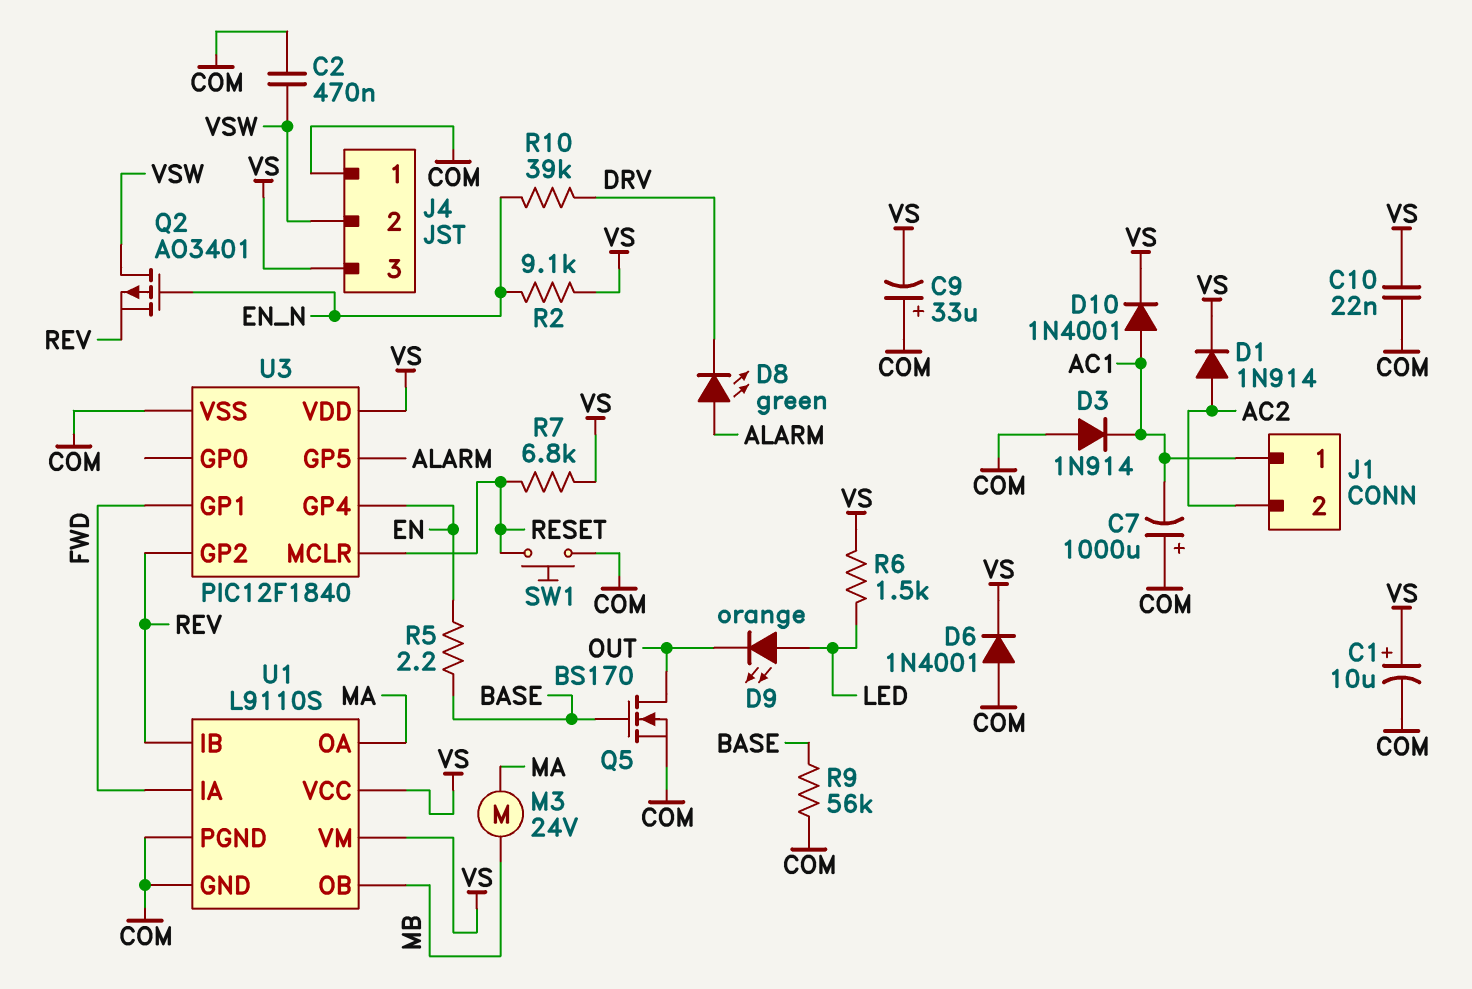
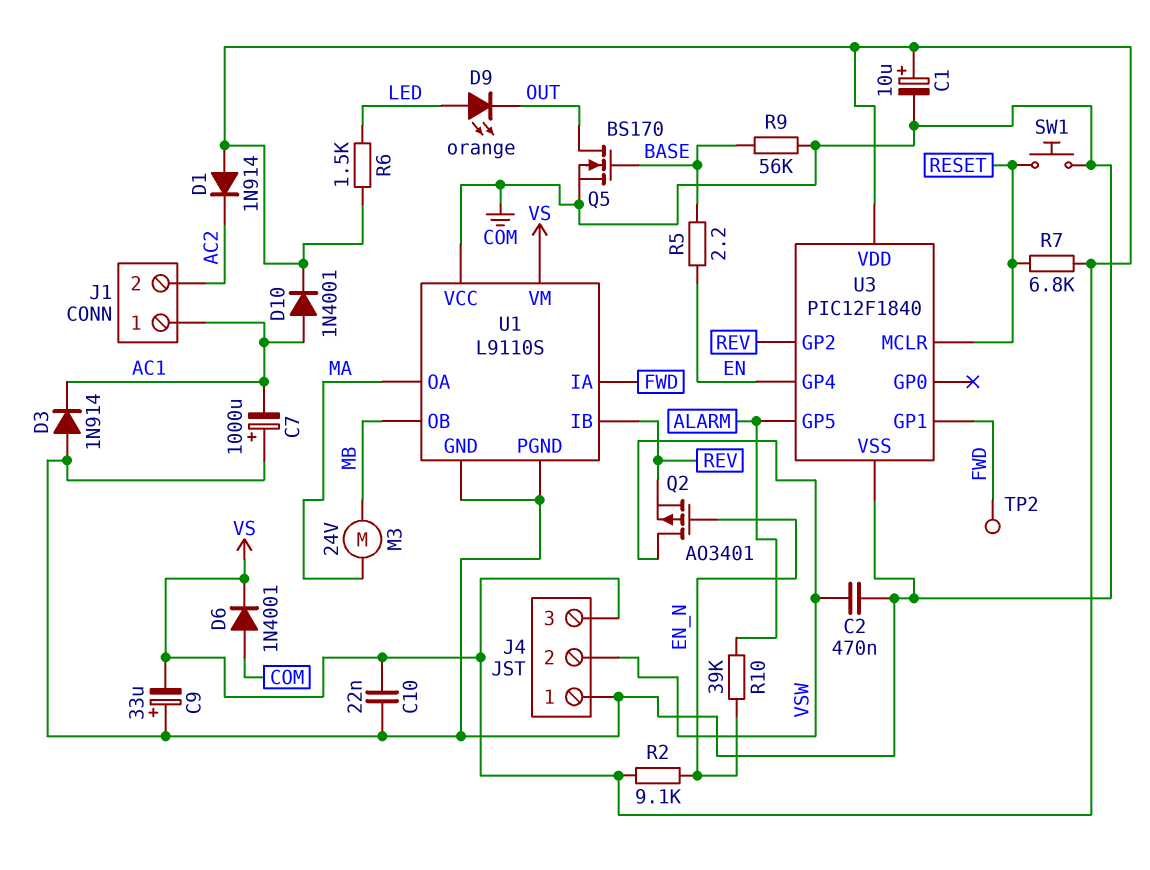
D1: diode 1N914 (A AC2, K VS) -> diode 1N914 (A VS, K AC2)
D8: LED green (A ALARM, K DRV) -> none
R10: 39k (DRV, EN_N) -> 39k (ALARM, EN_N)
TP2: none -> test point (FWD)
U1 pin VCC: VS -> COM

